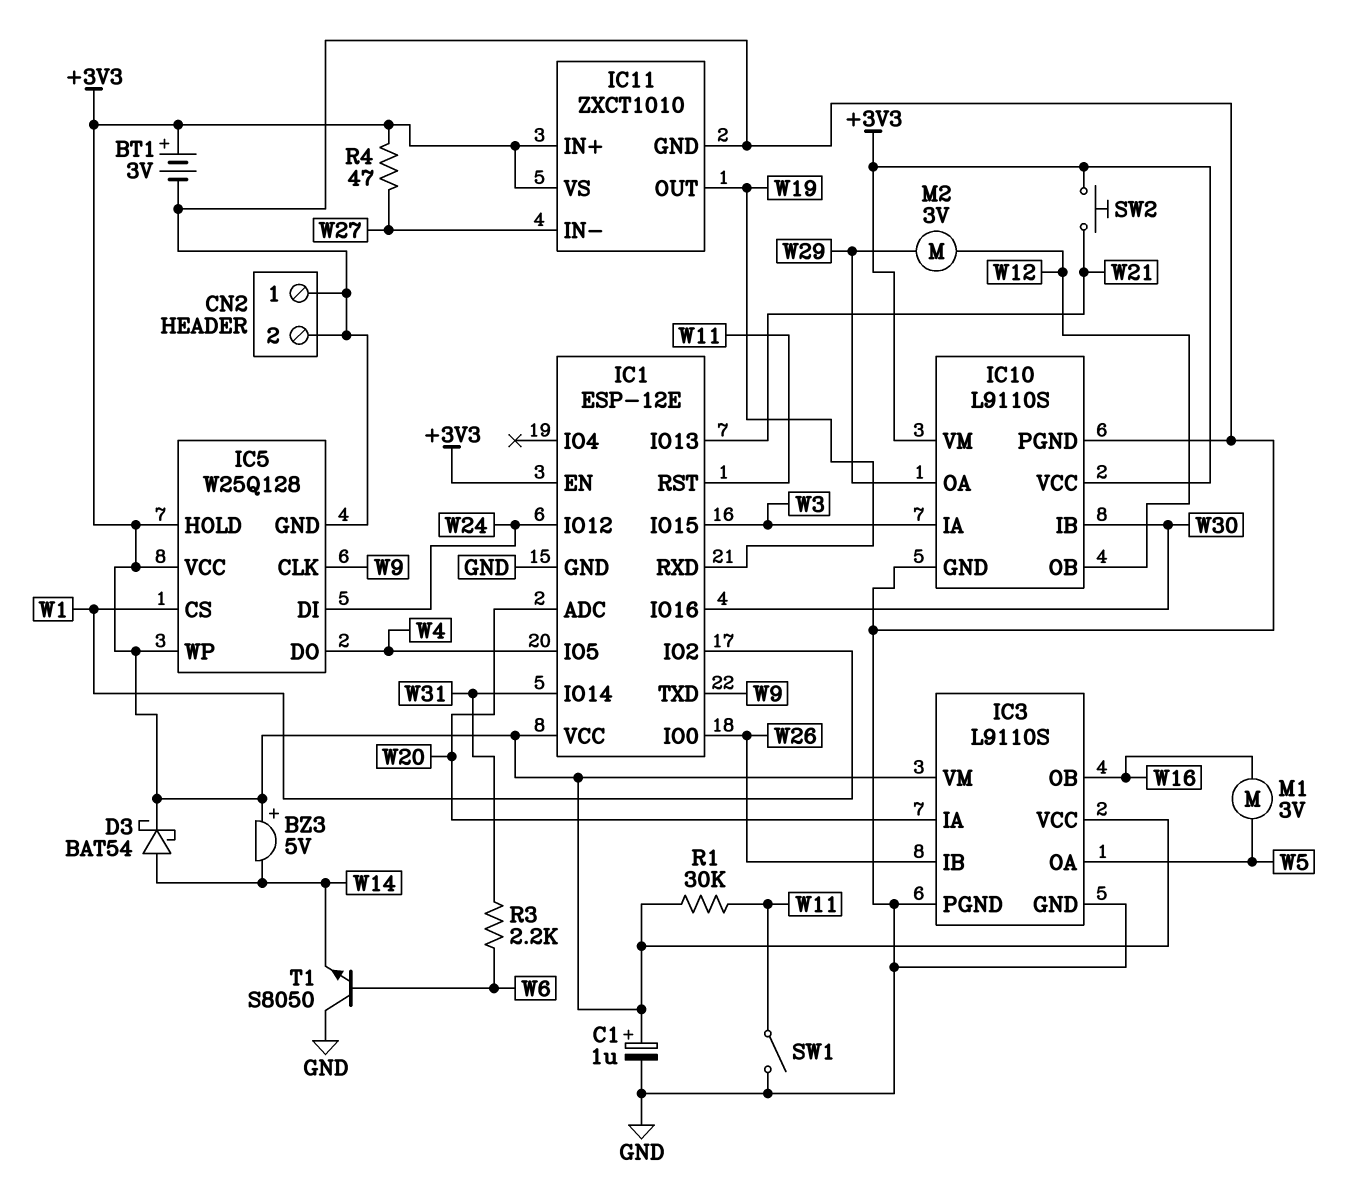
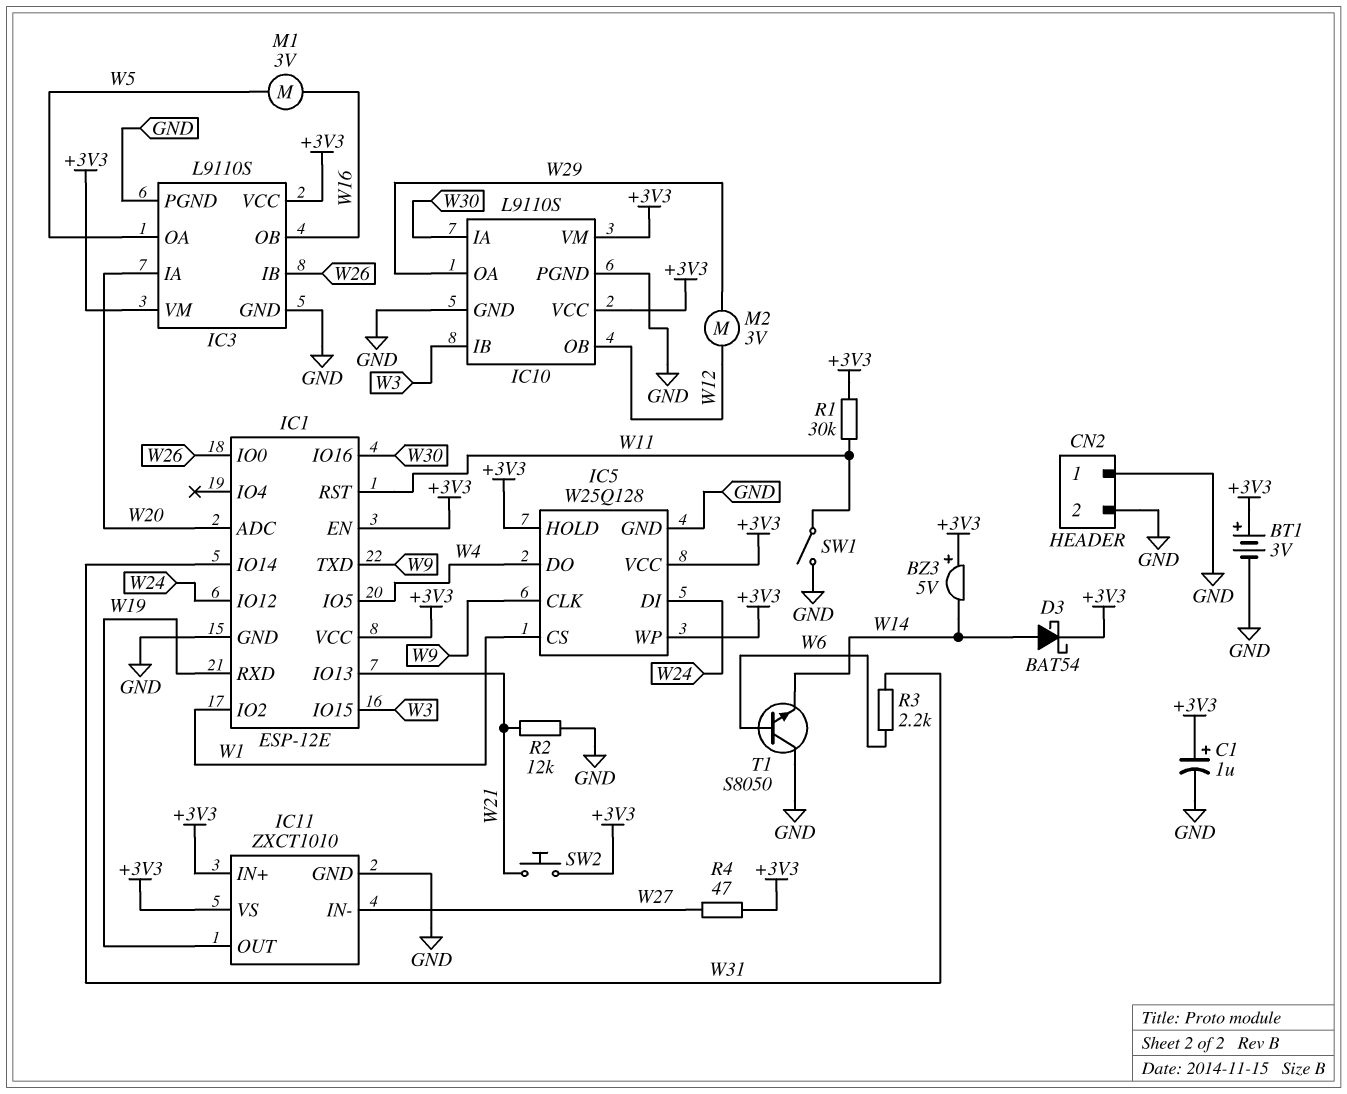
IC10 pin IA: W3 -> W30
IC10 pin IB: W30 -> W3
R2: none -> 12k (GND, W21)

